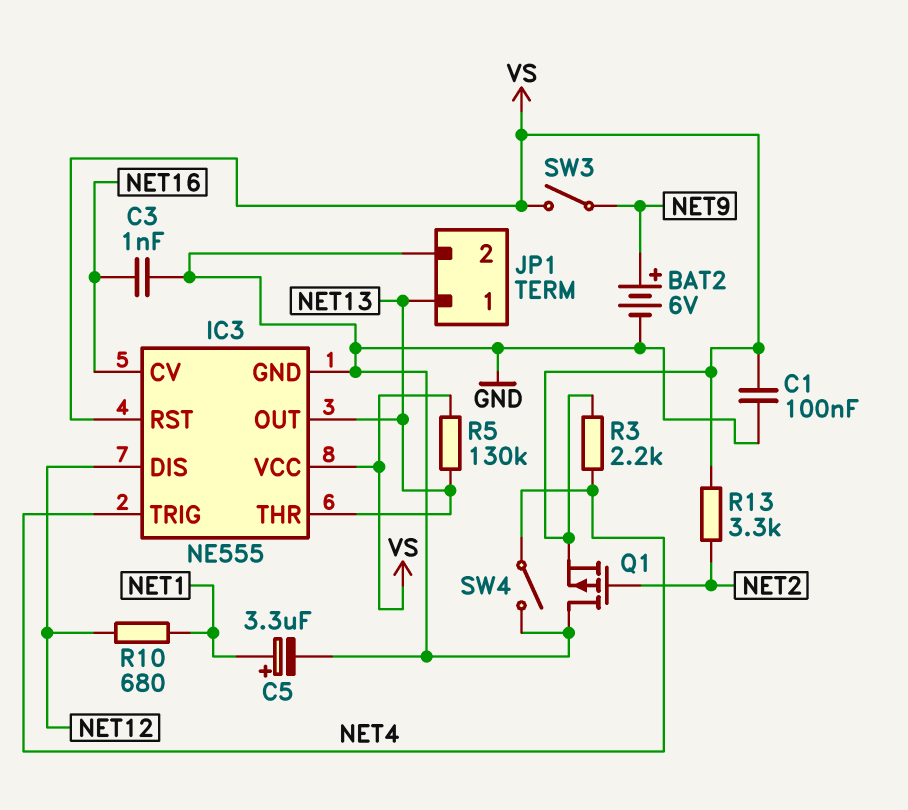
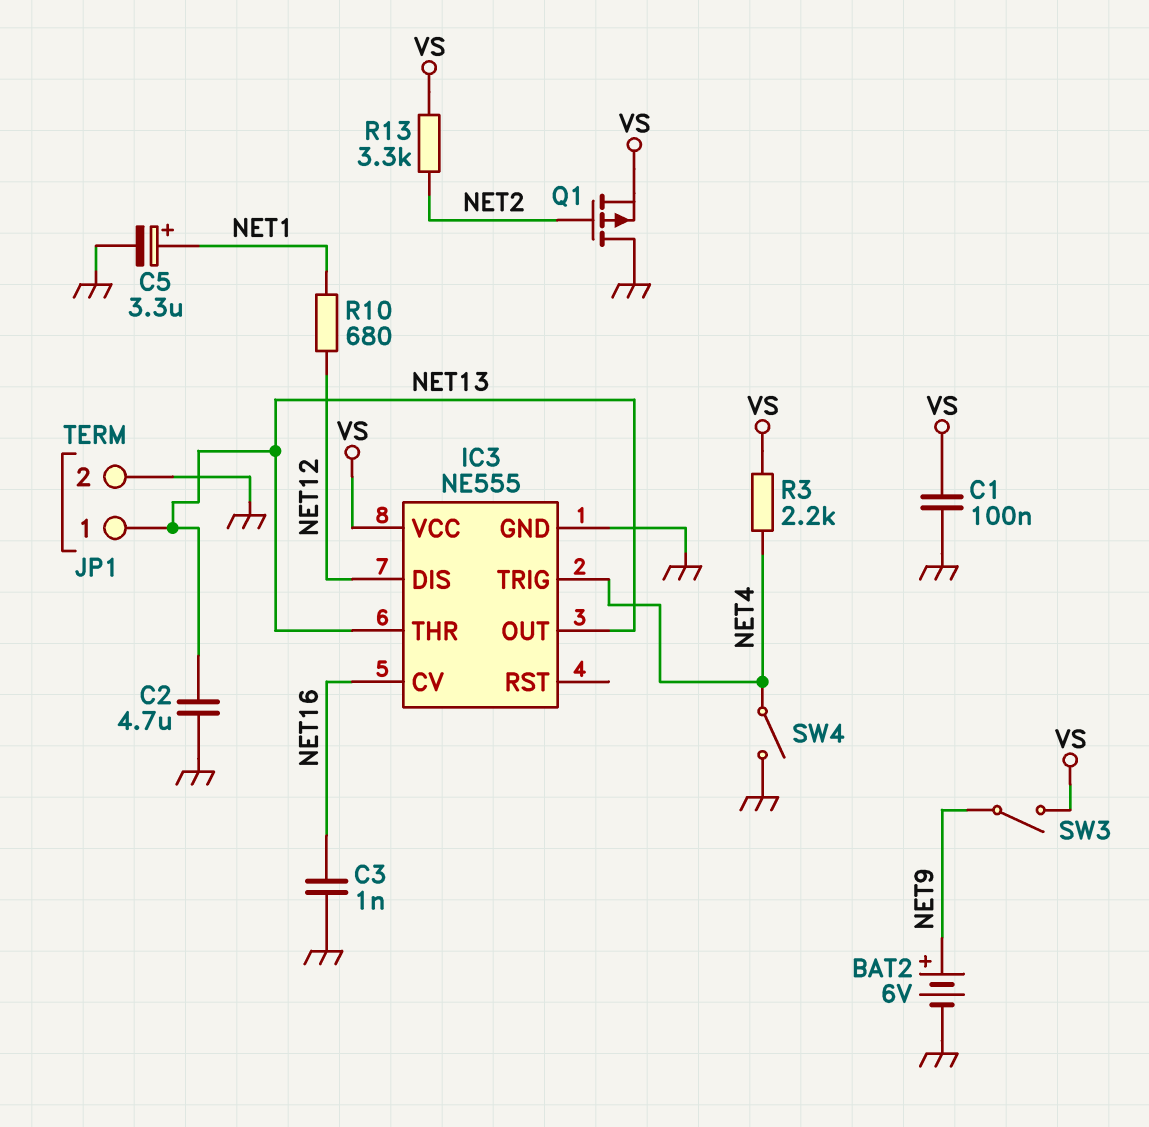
C2: none -> 4.7uF (GND, NET13)
IC3 pin RST: VS -> none
R5: 130k (NET13, VS) -> none

